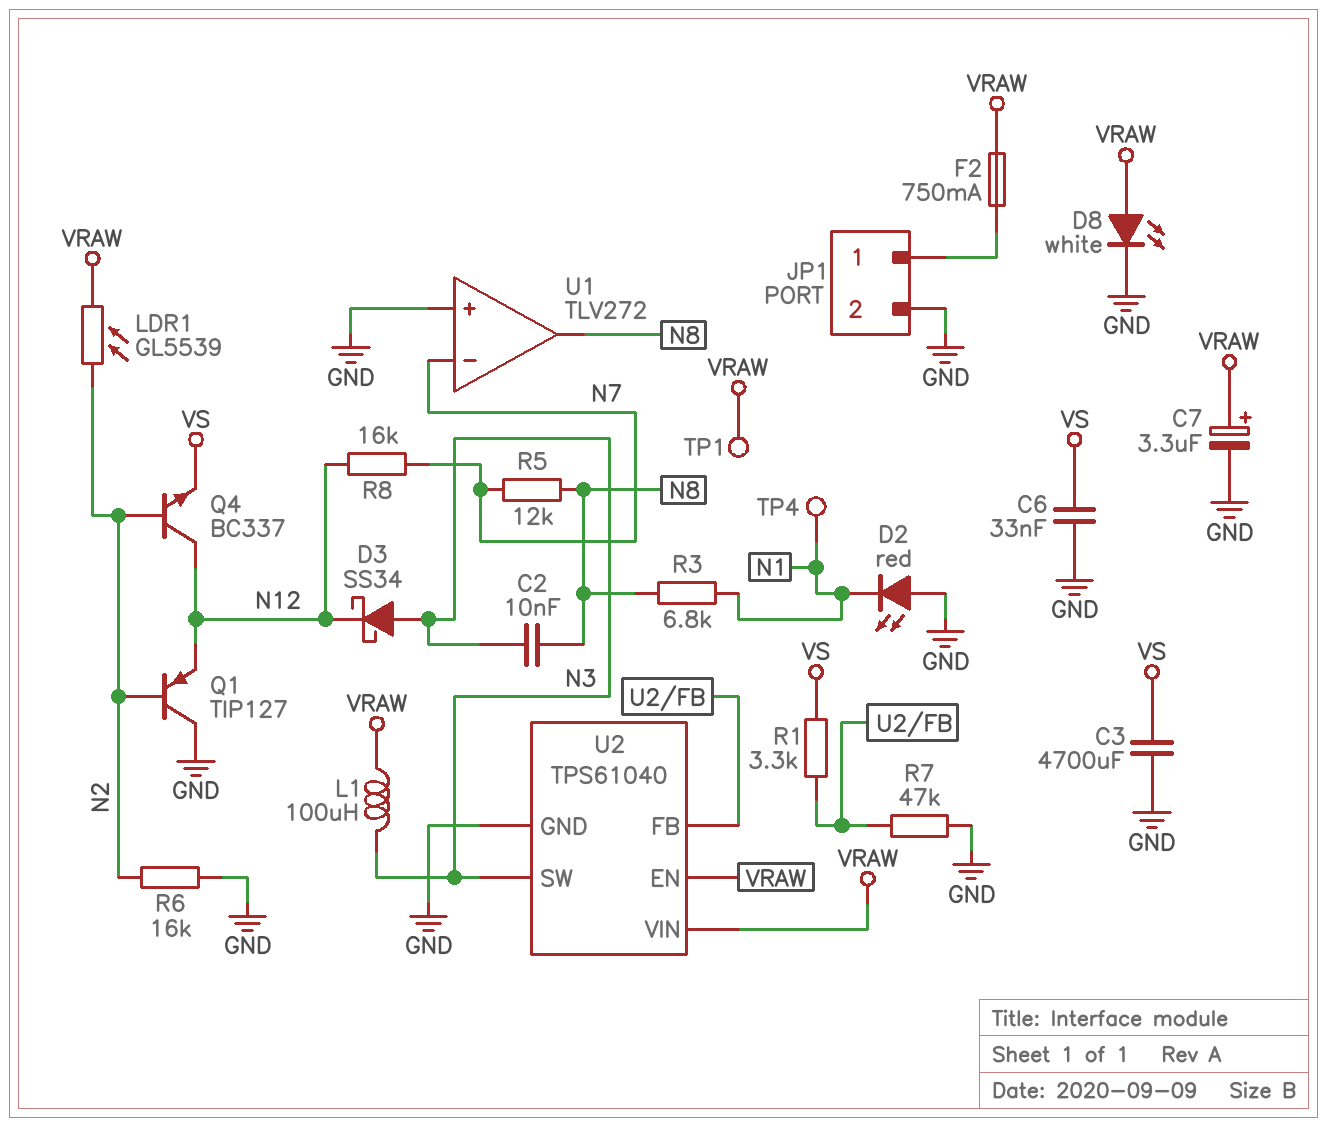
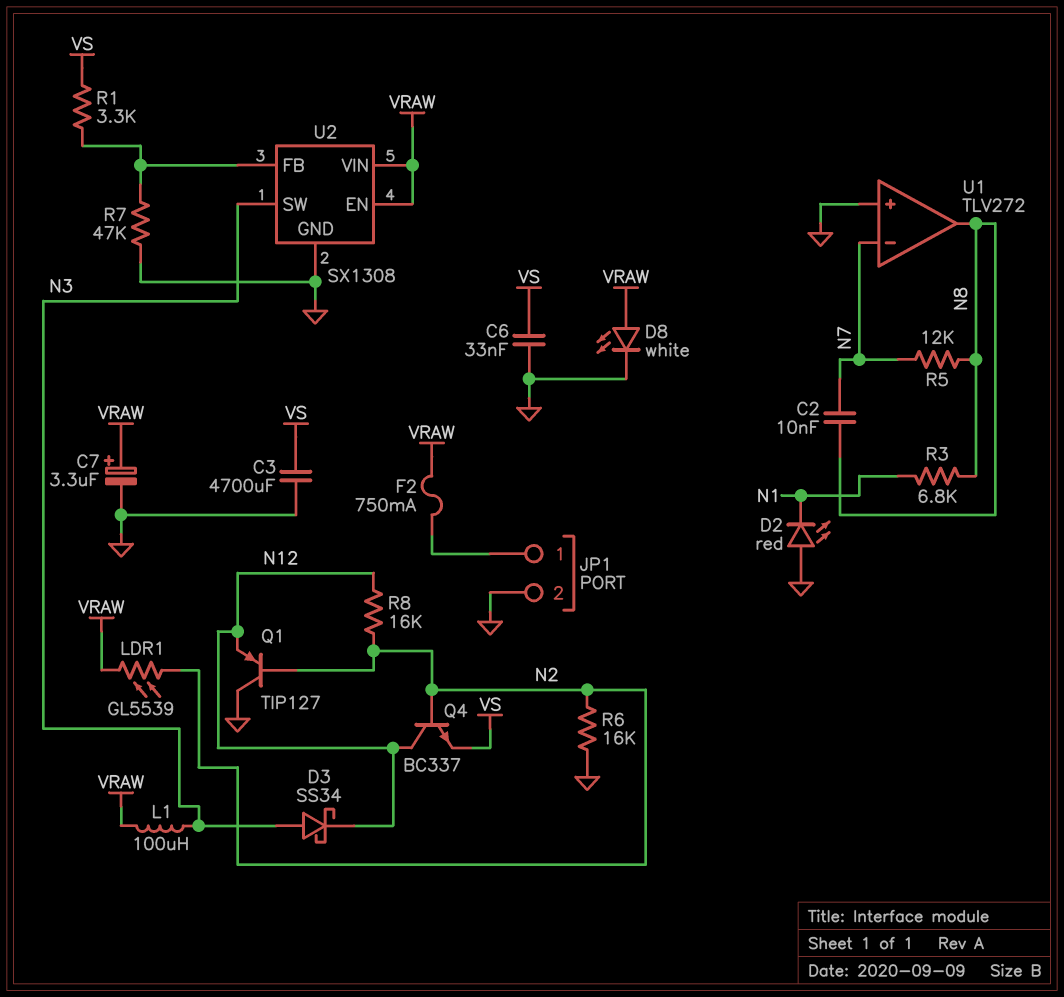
C2: 10nF (N3, N8) -> 10nF (N7, N8)
R8: 16k (N7, N12) -> 16k (N2, N12)
TP1: test point (VRAW) -> none
TP4: test point (N1) -> none
U2: TPS61040 -> SX1308

